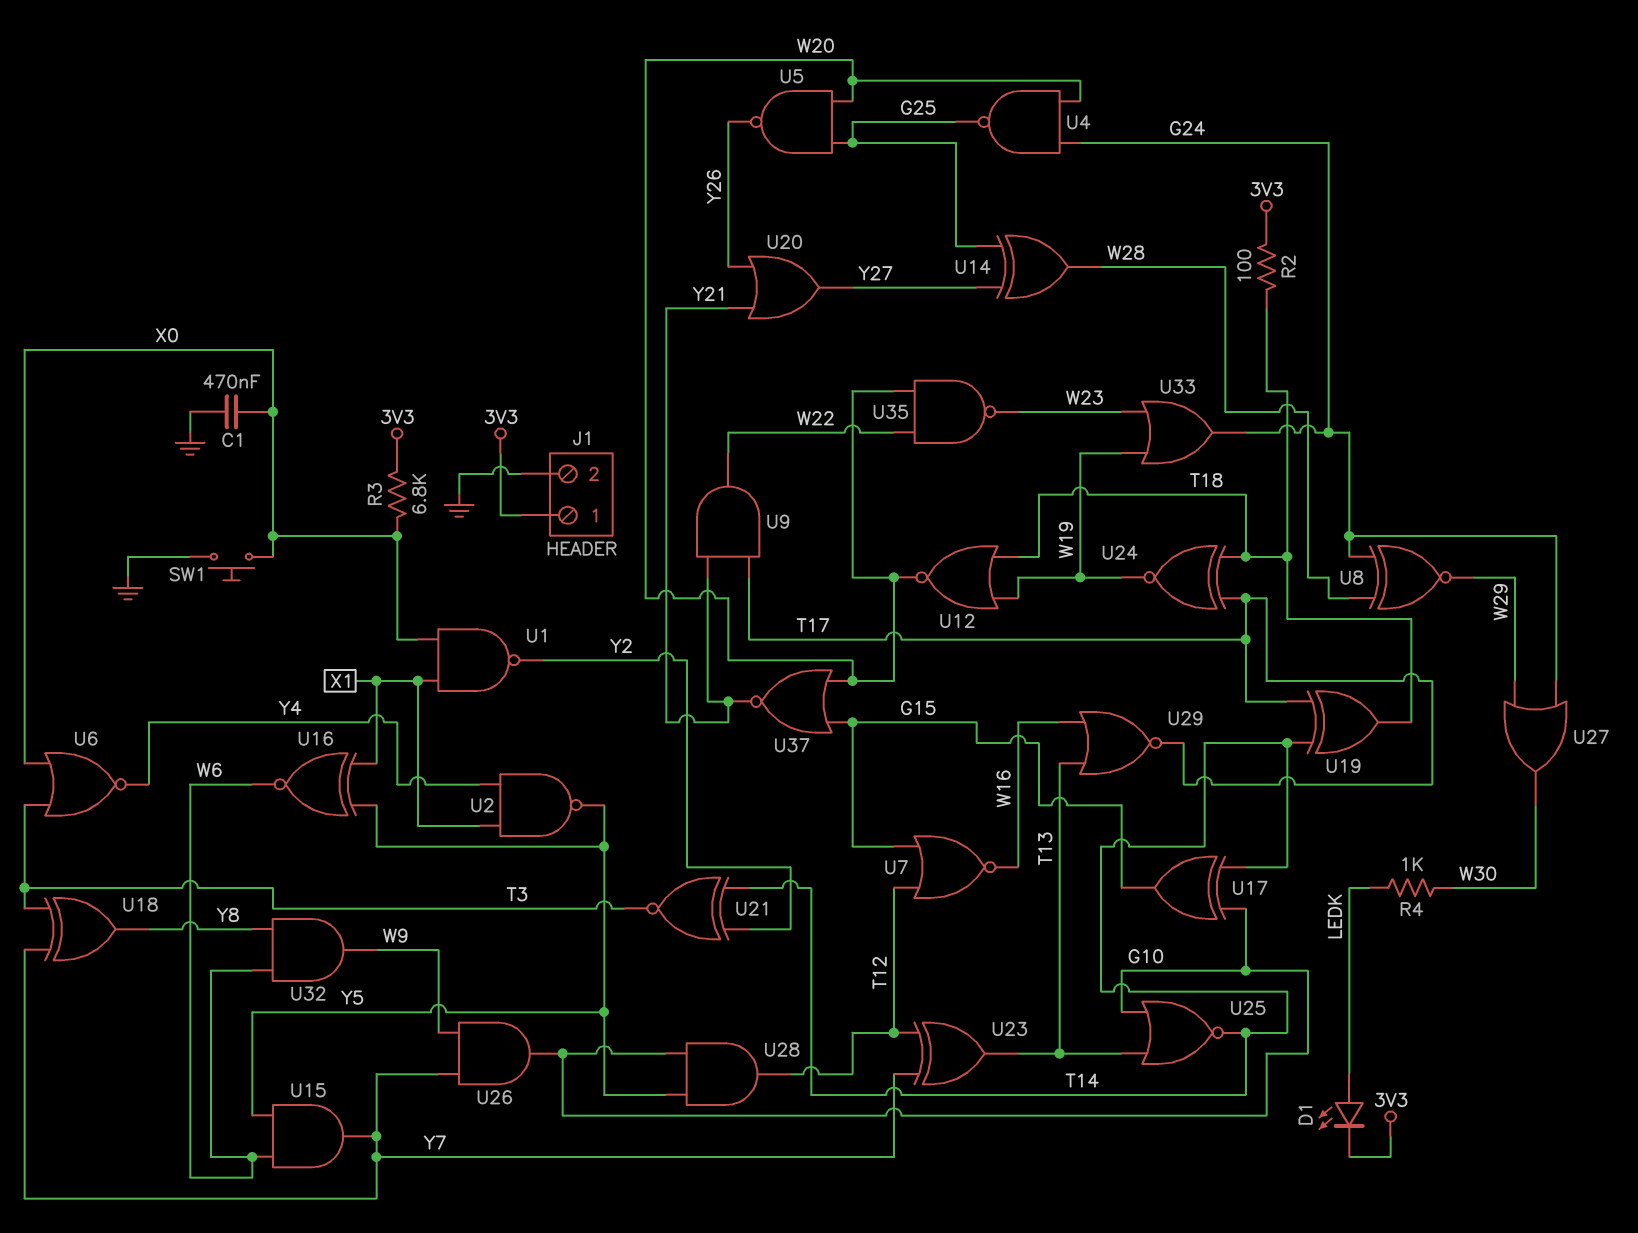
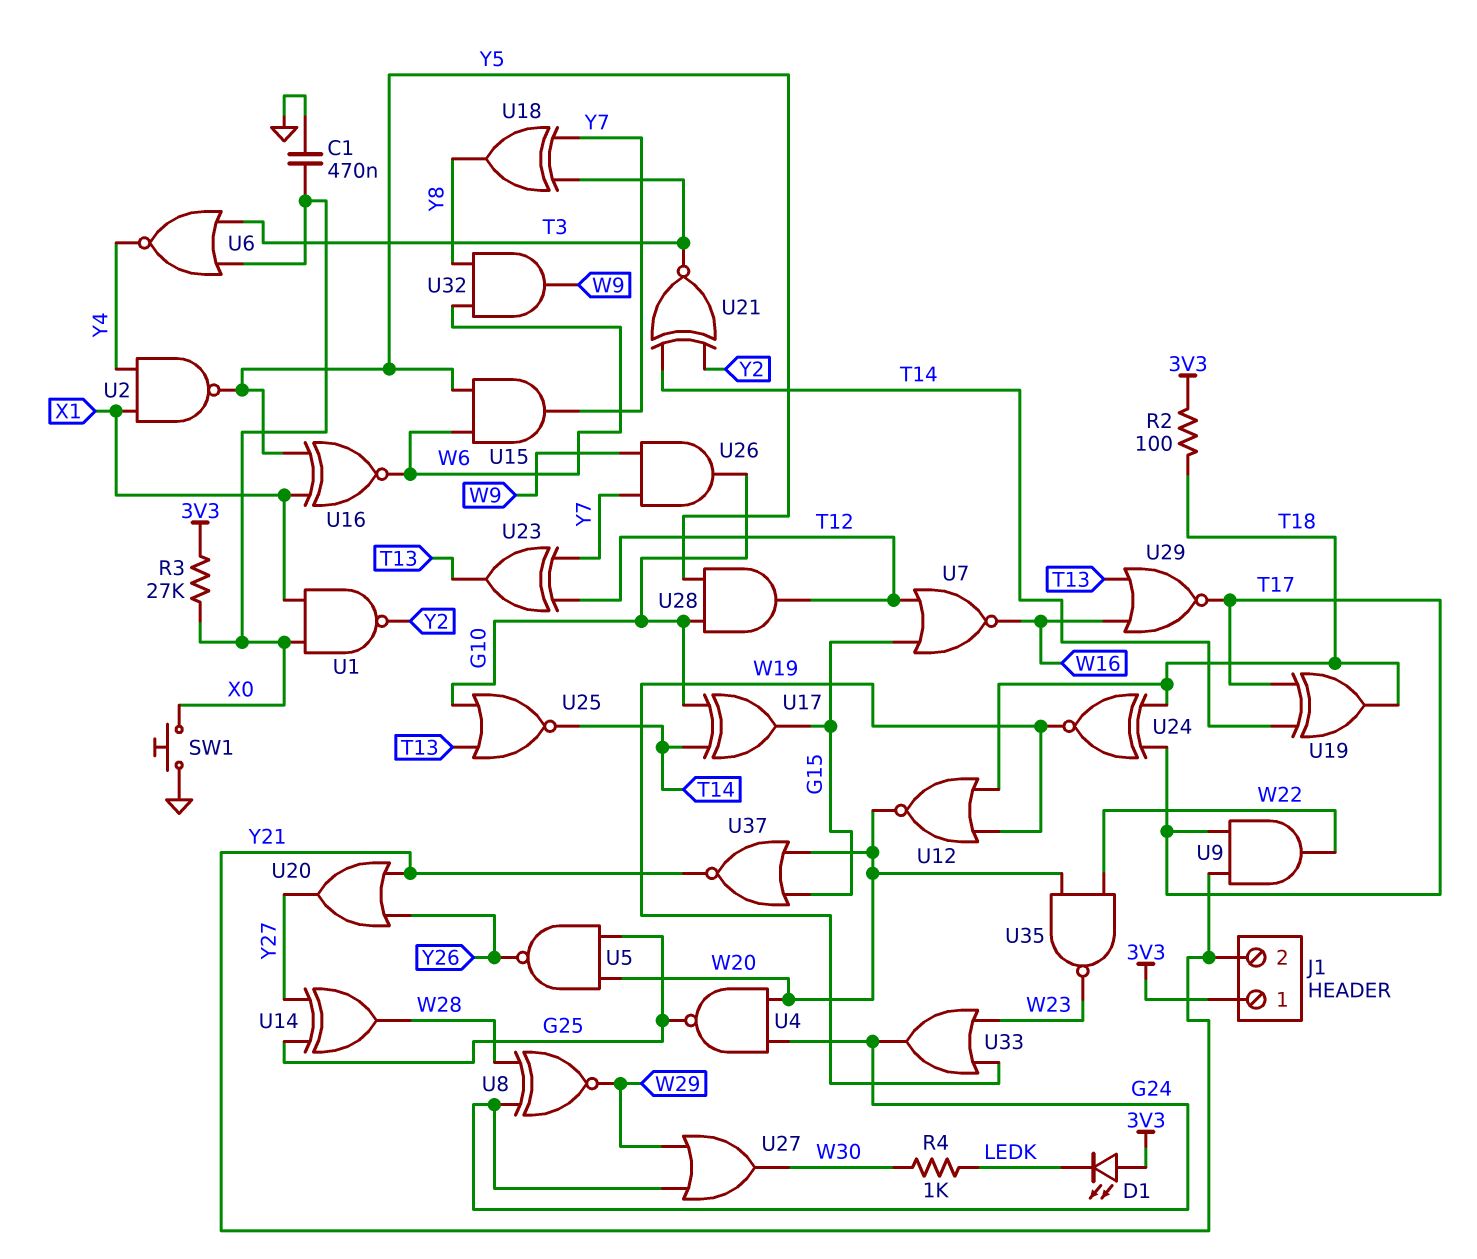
D1: LED (A LEDK, K 3V3) -> LED (A 3V3, K LEDK)
J1 pin 2: GND -> Y21
R3: 6.8k (3V3, X0) -> 27k (3V3, X0)

